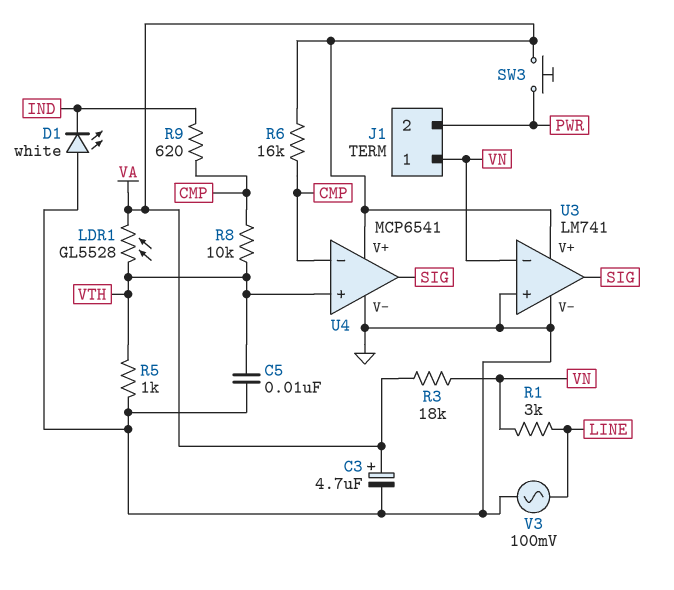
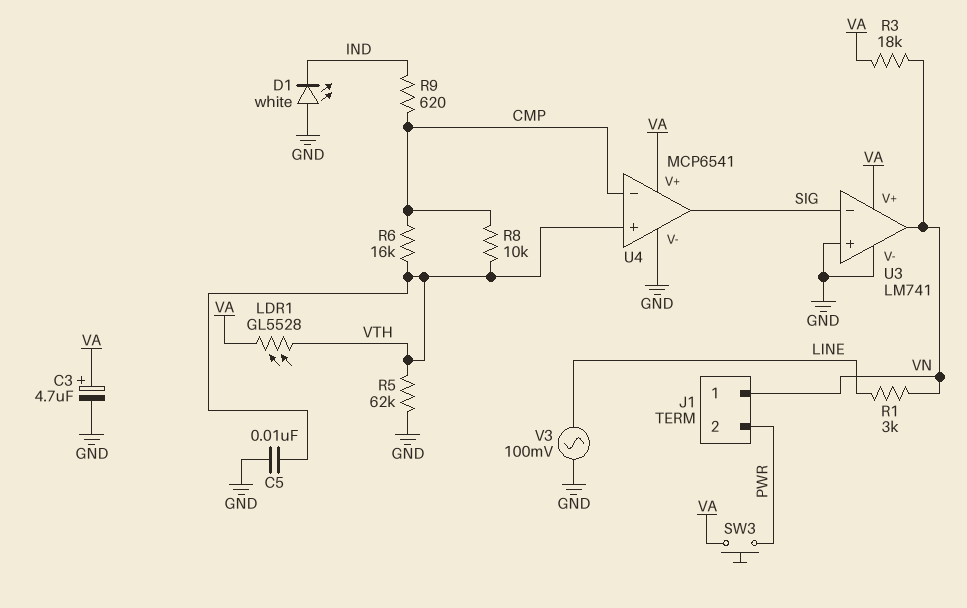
R5: 1k (GND, VTH) -> 62k (GND, VTH)
R6: 16k (CMP, VA) -> 16k (CMP, VTH)
U3 pin in-: VN -> SIG
U3 pin out: SIG -> VN

